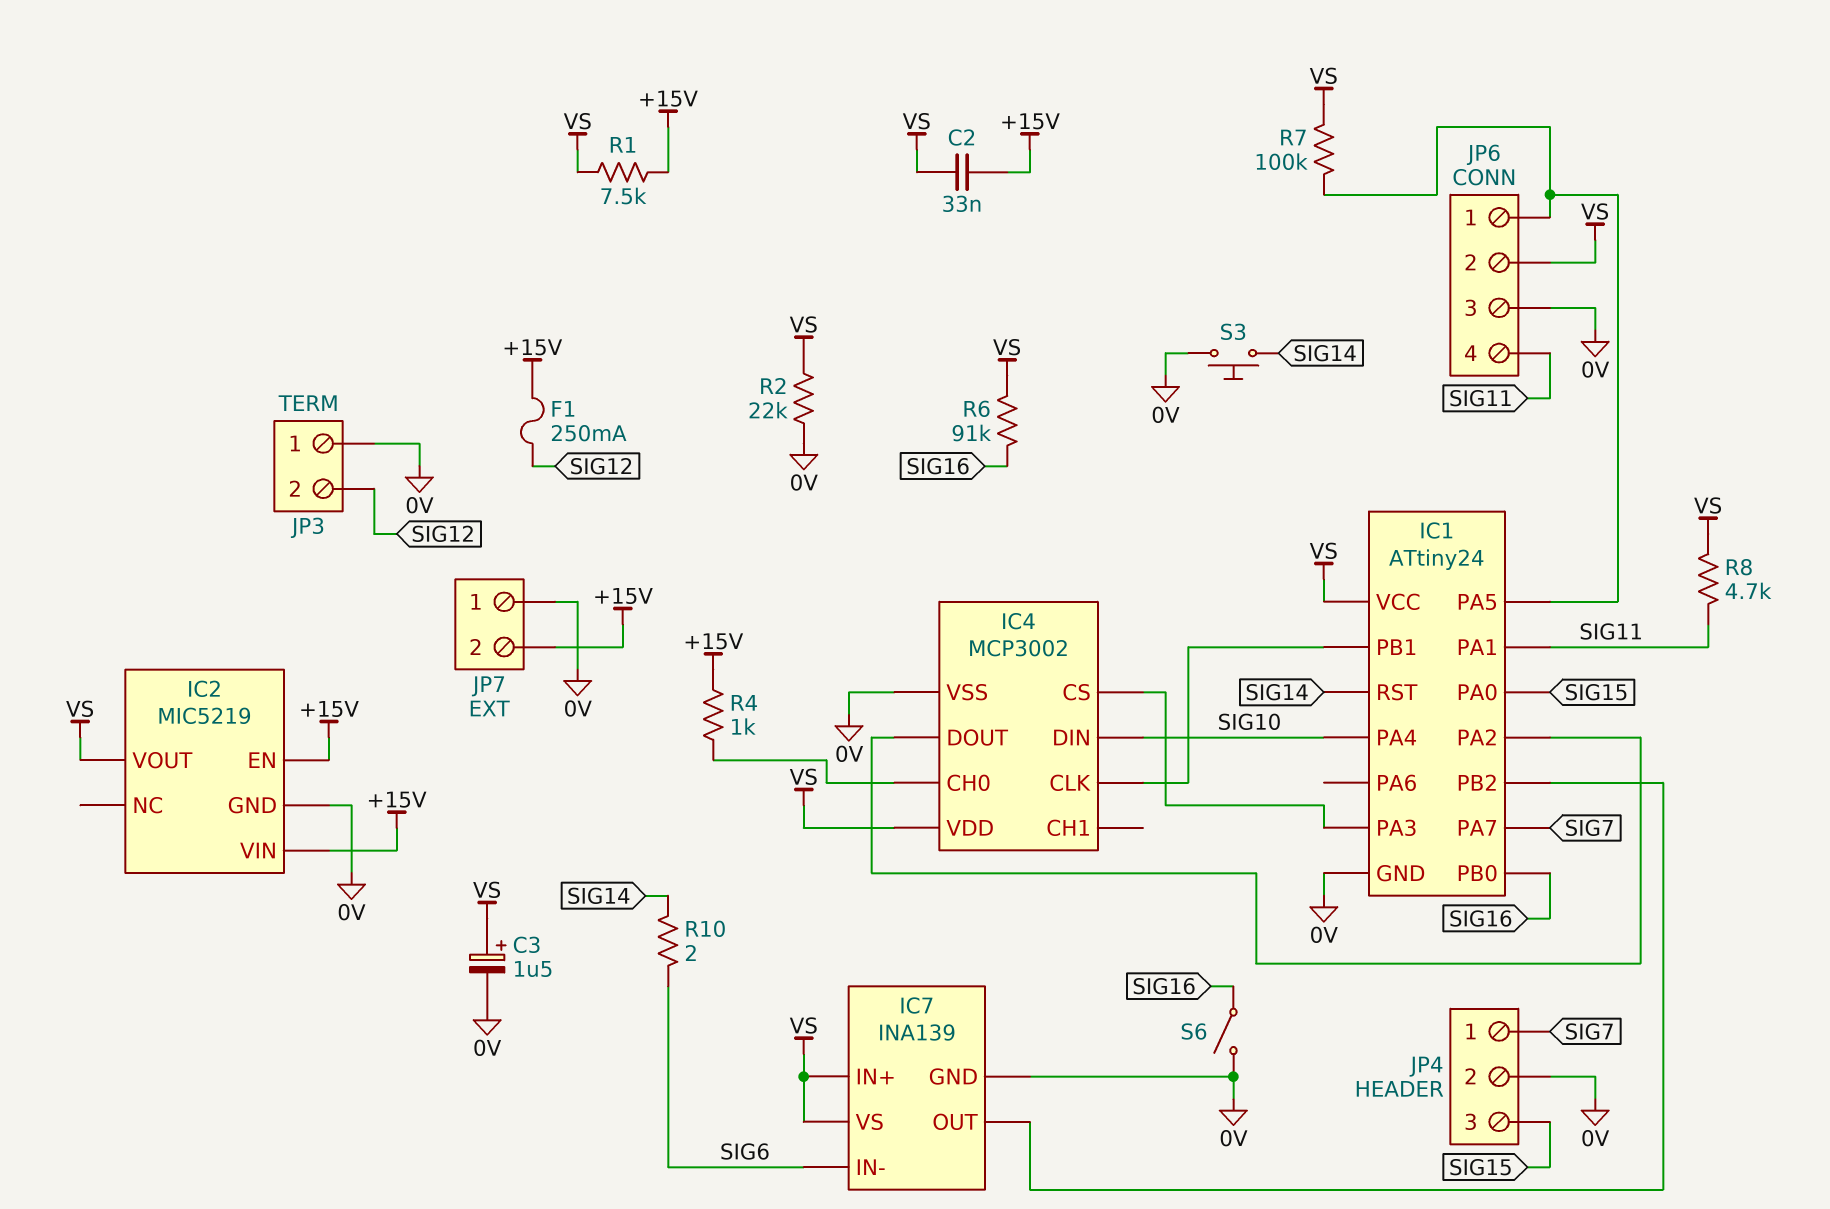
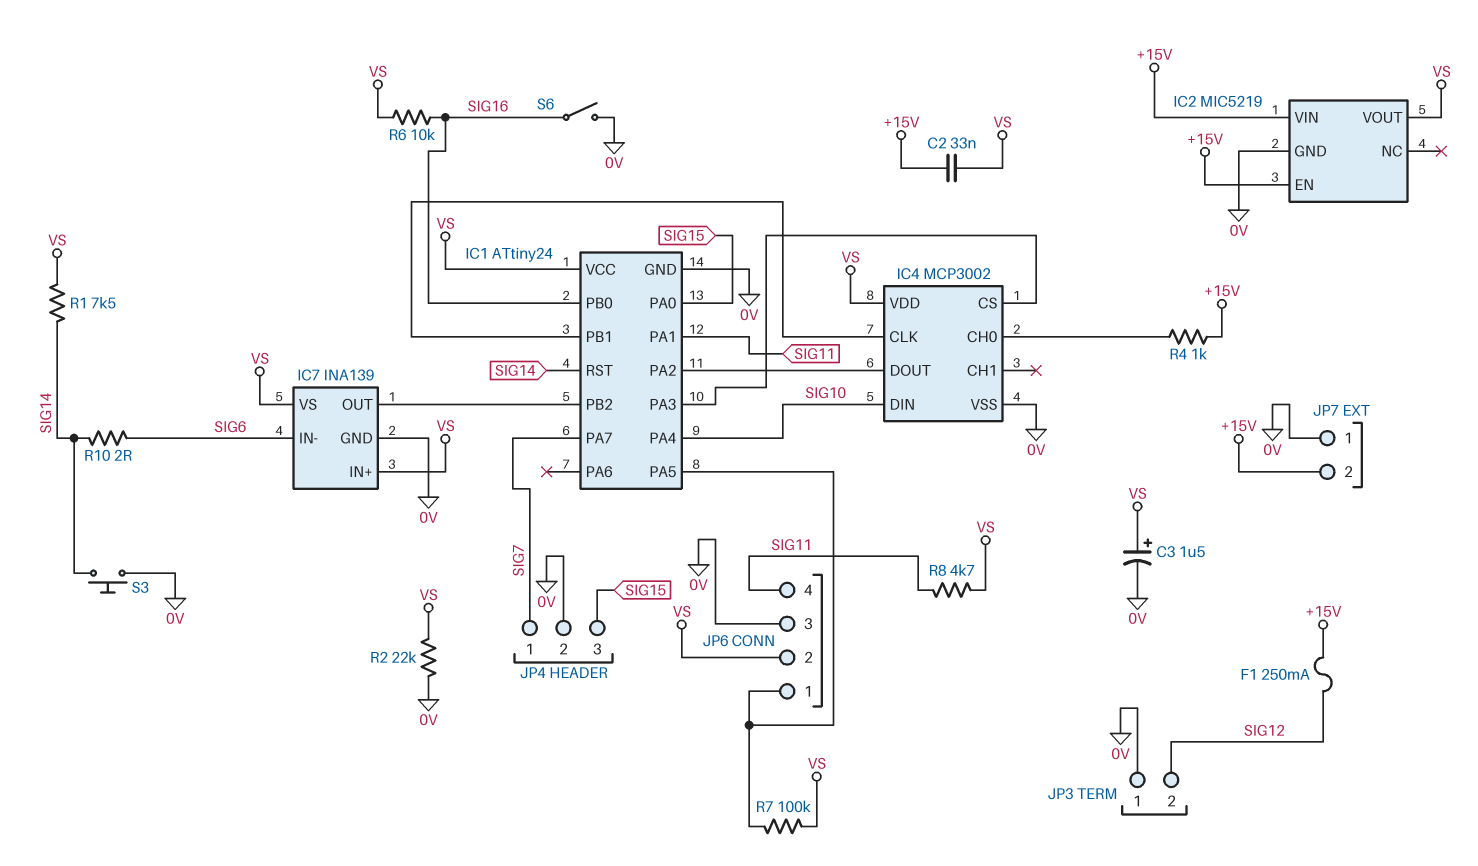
R1: 7.5k (+15V, VS) -> 7.5k (SIG14, VS)
R6: 91k (SIG16, VS) -> 10k (SIG16, VS)

